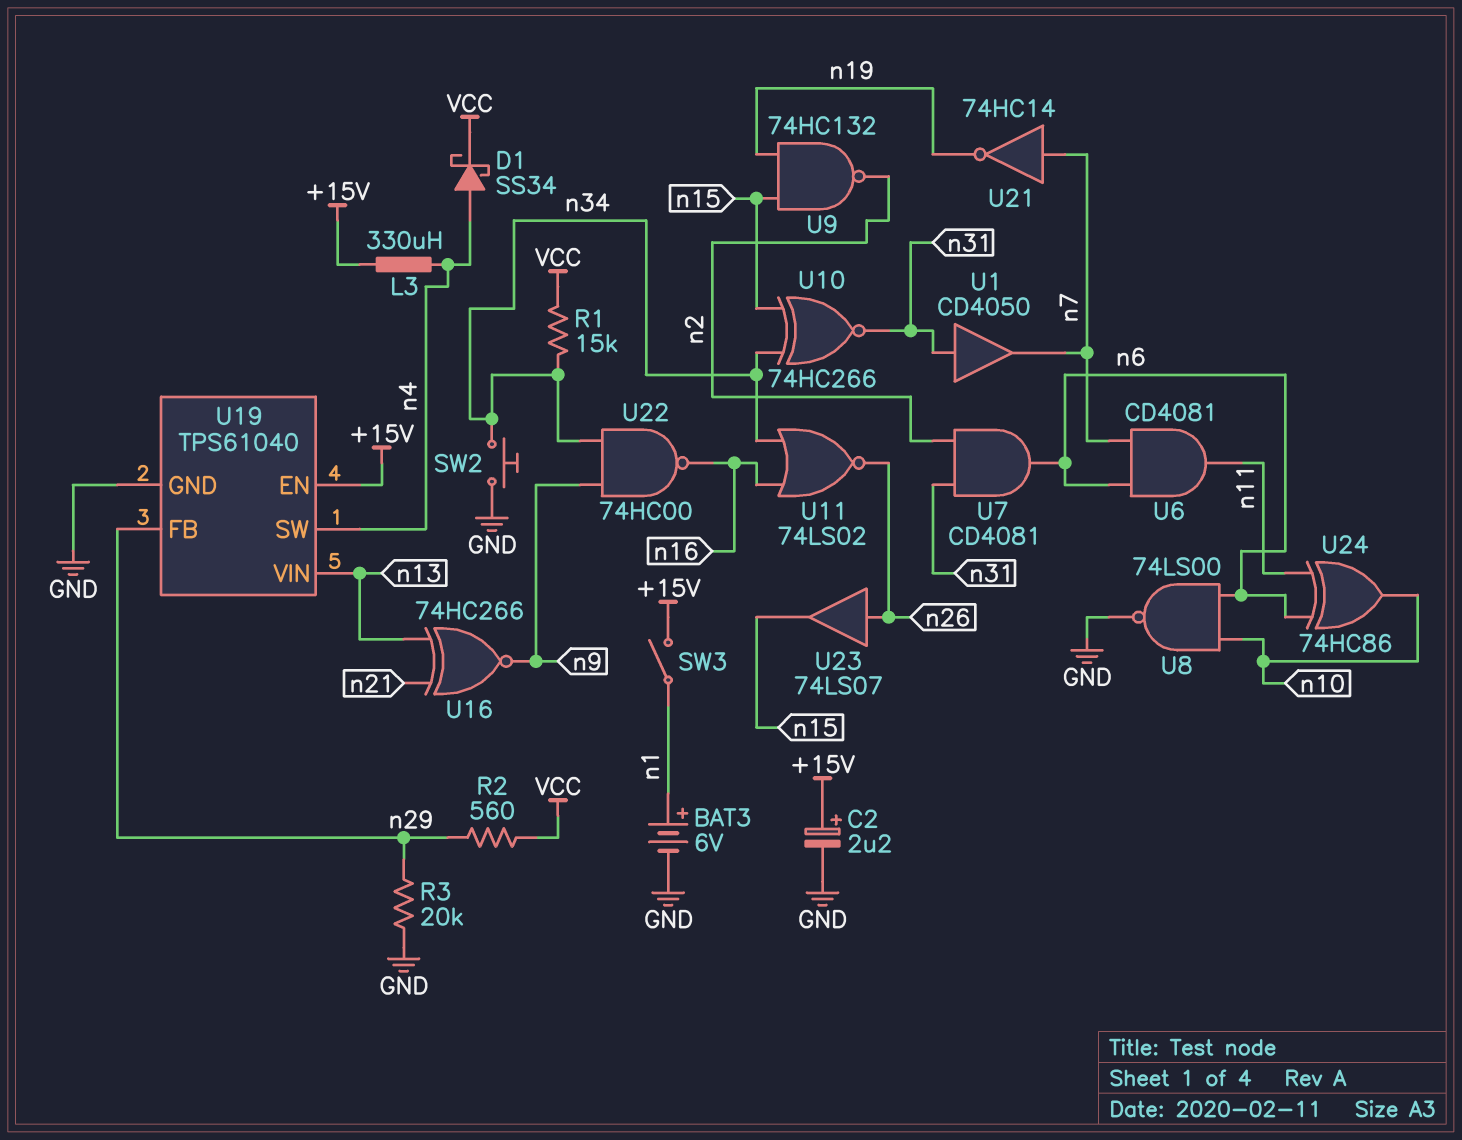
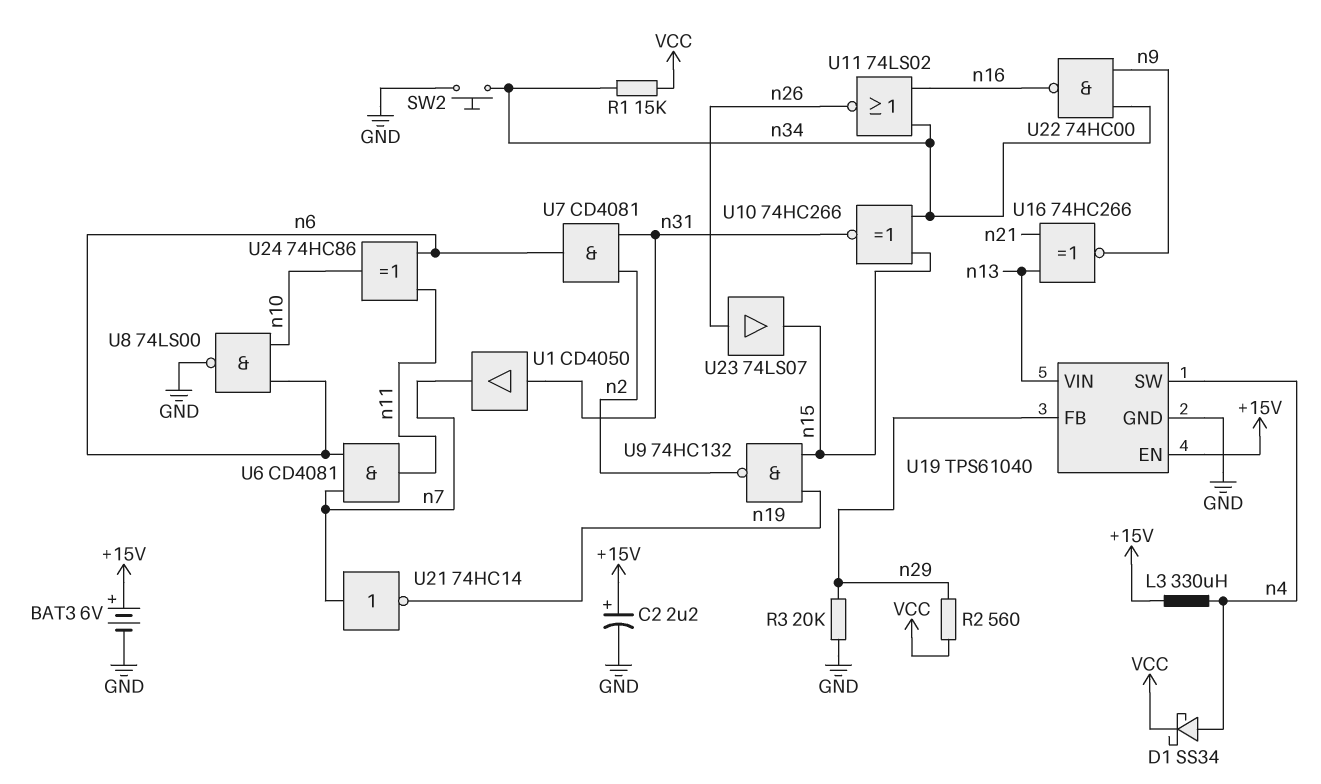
BAT3: 6V (plus n1, minus GND) -> 6V (plus +15V, minus GND)
SW3: switch (+15V, n1) -> none

